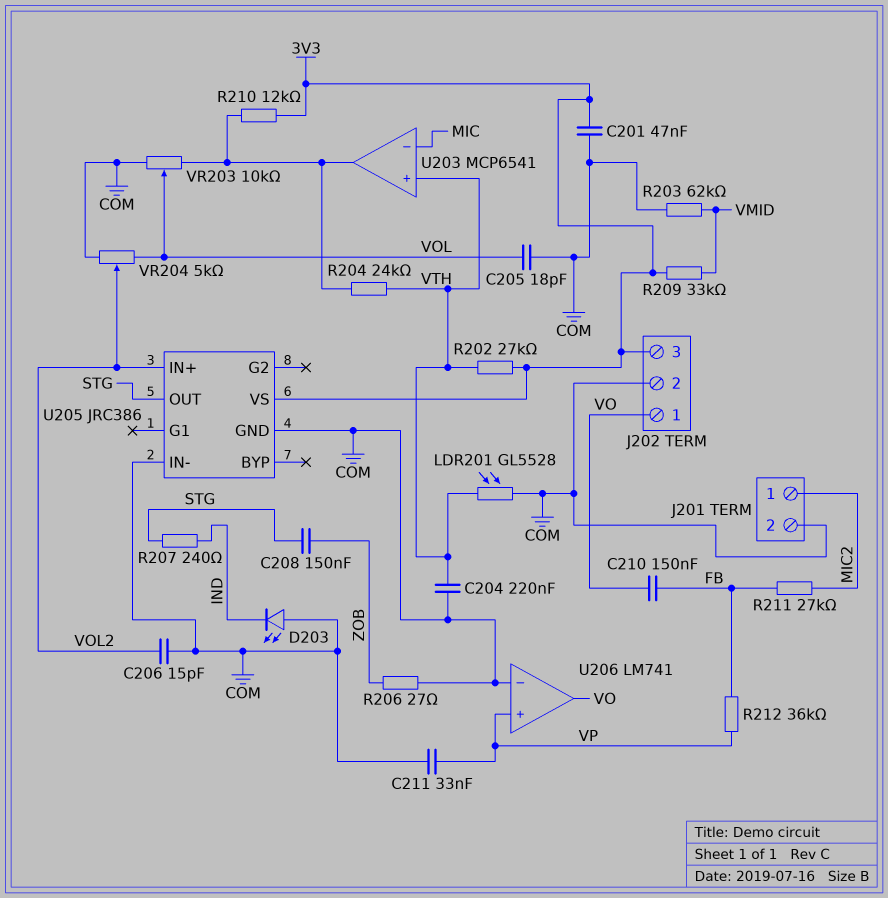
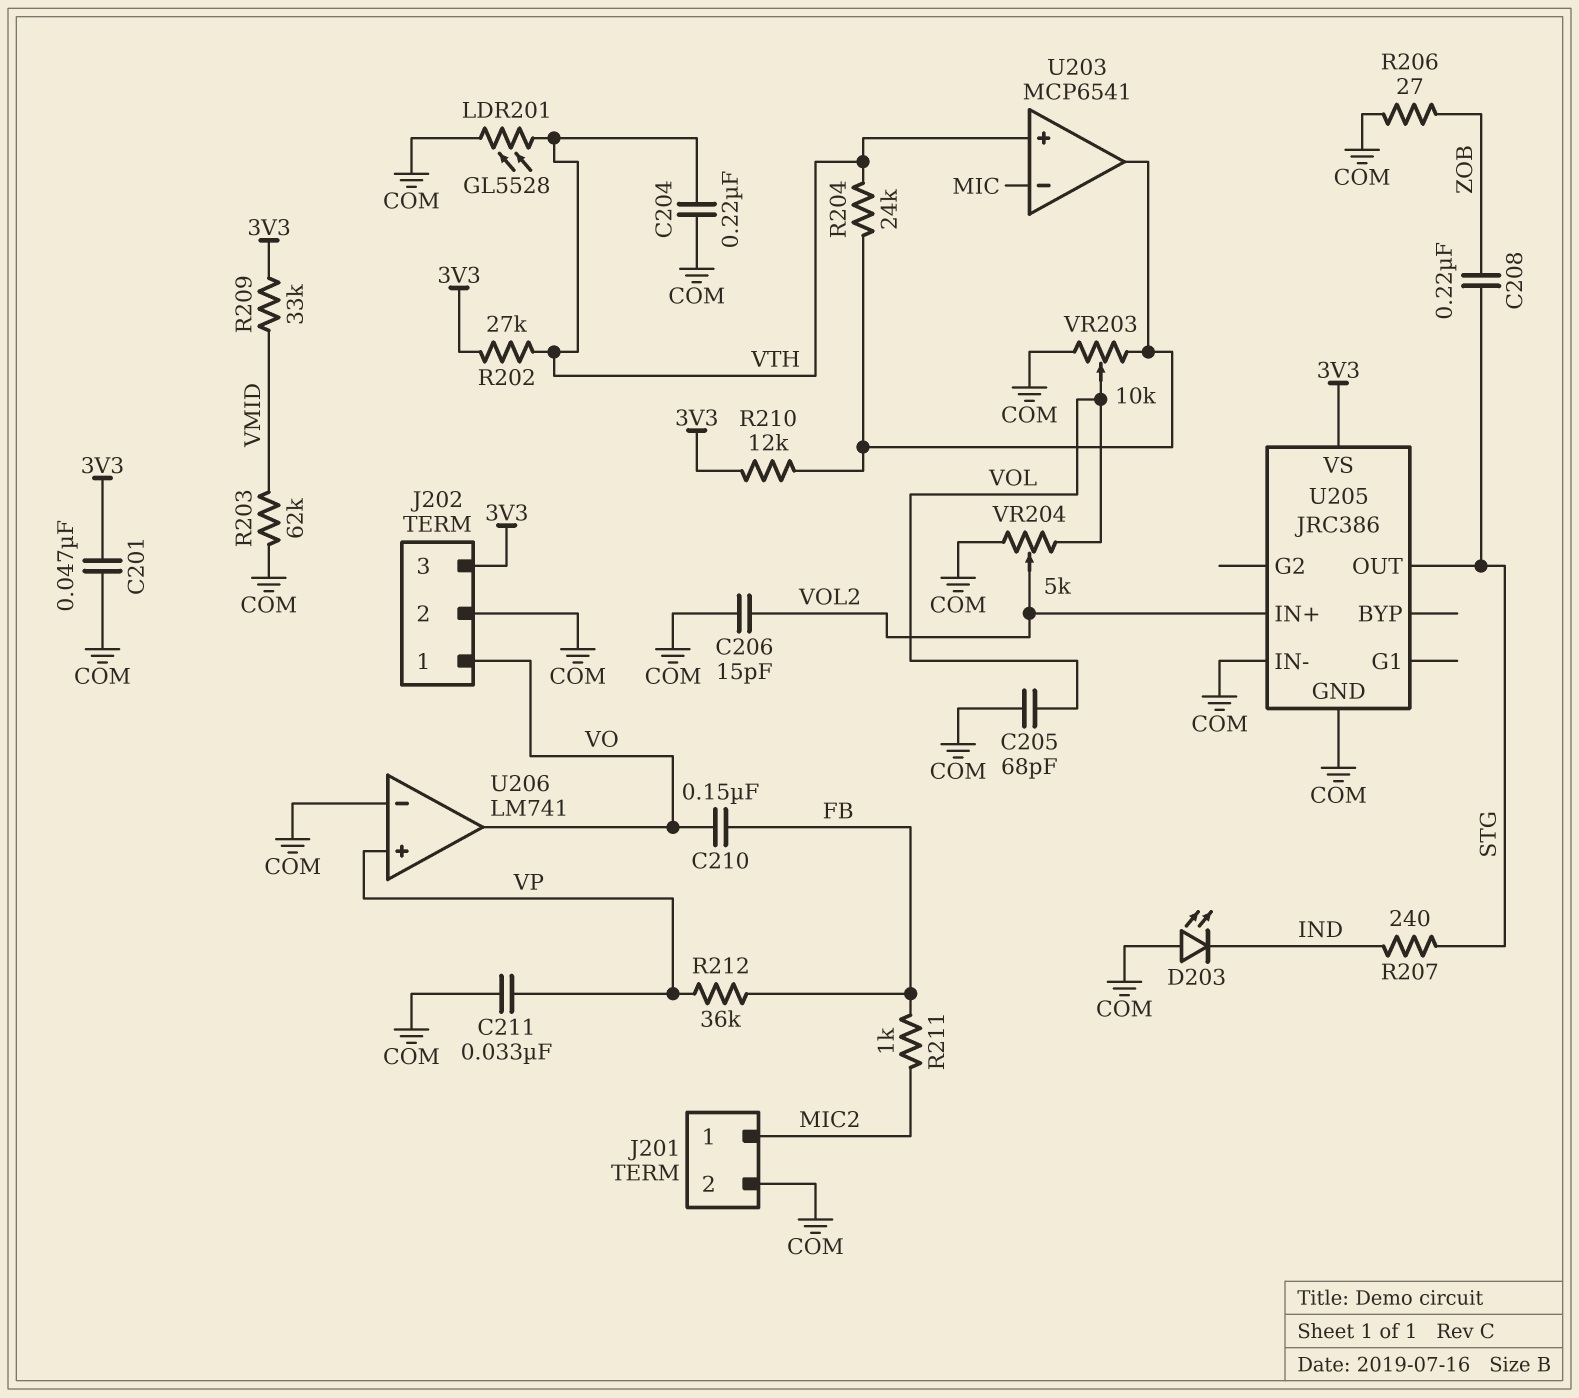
C205: 18pF (COM, VOL) -> 68pF (COM, VOL)
C208: 150nF (STG, ZOB) -> 220nF (STG, ZOB)
R211: 27k (FB, MIC2) -> 1k (FB, MIC2)

